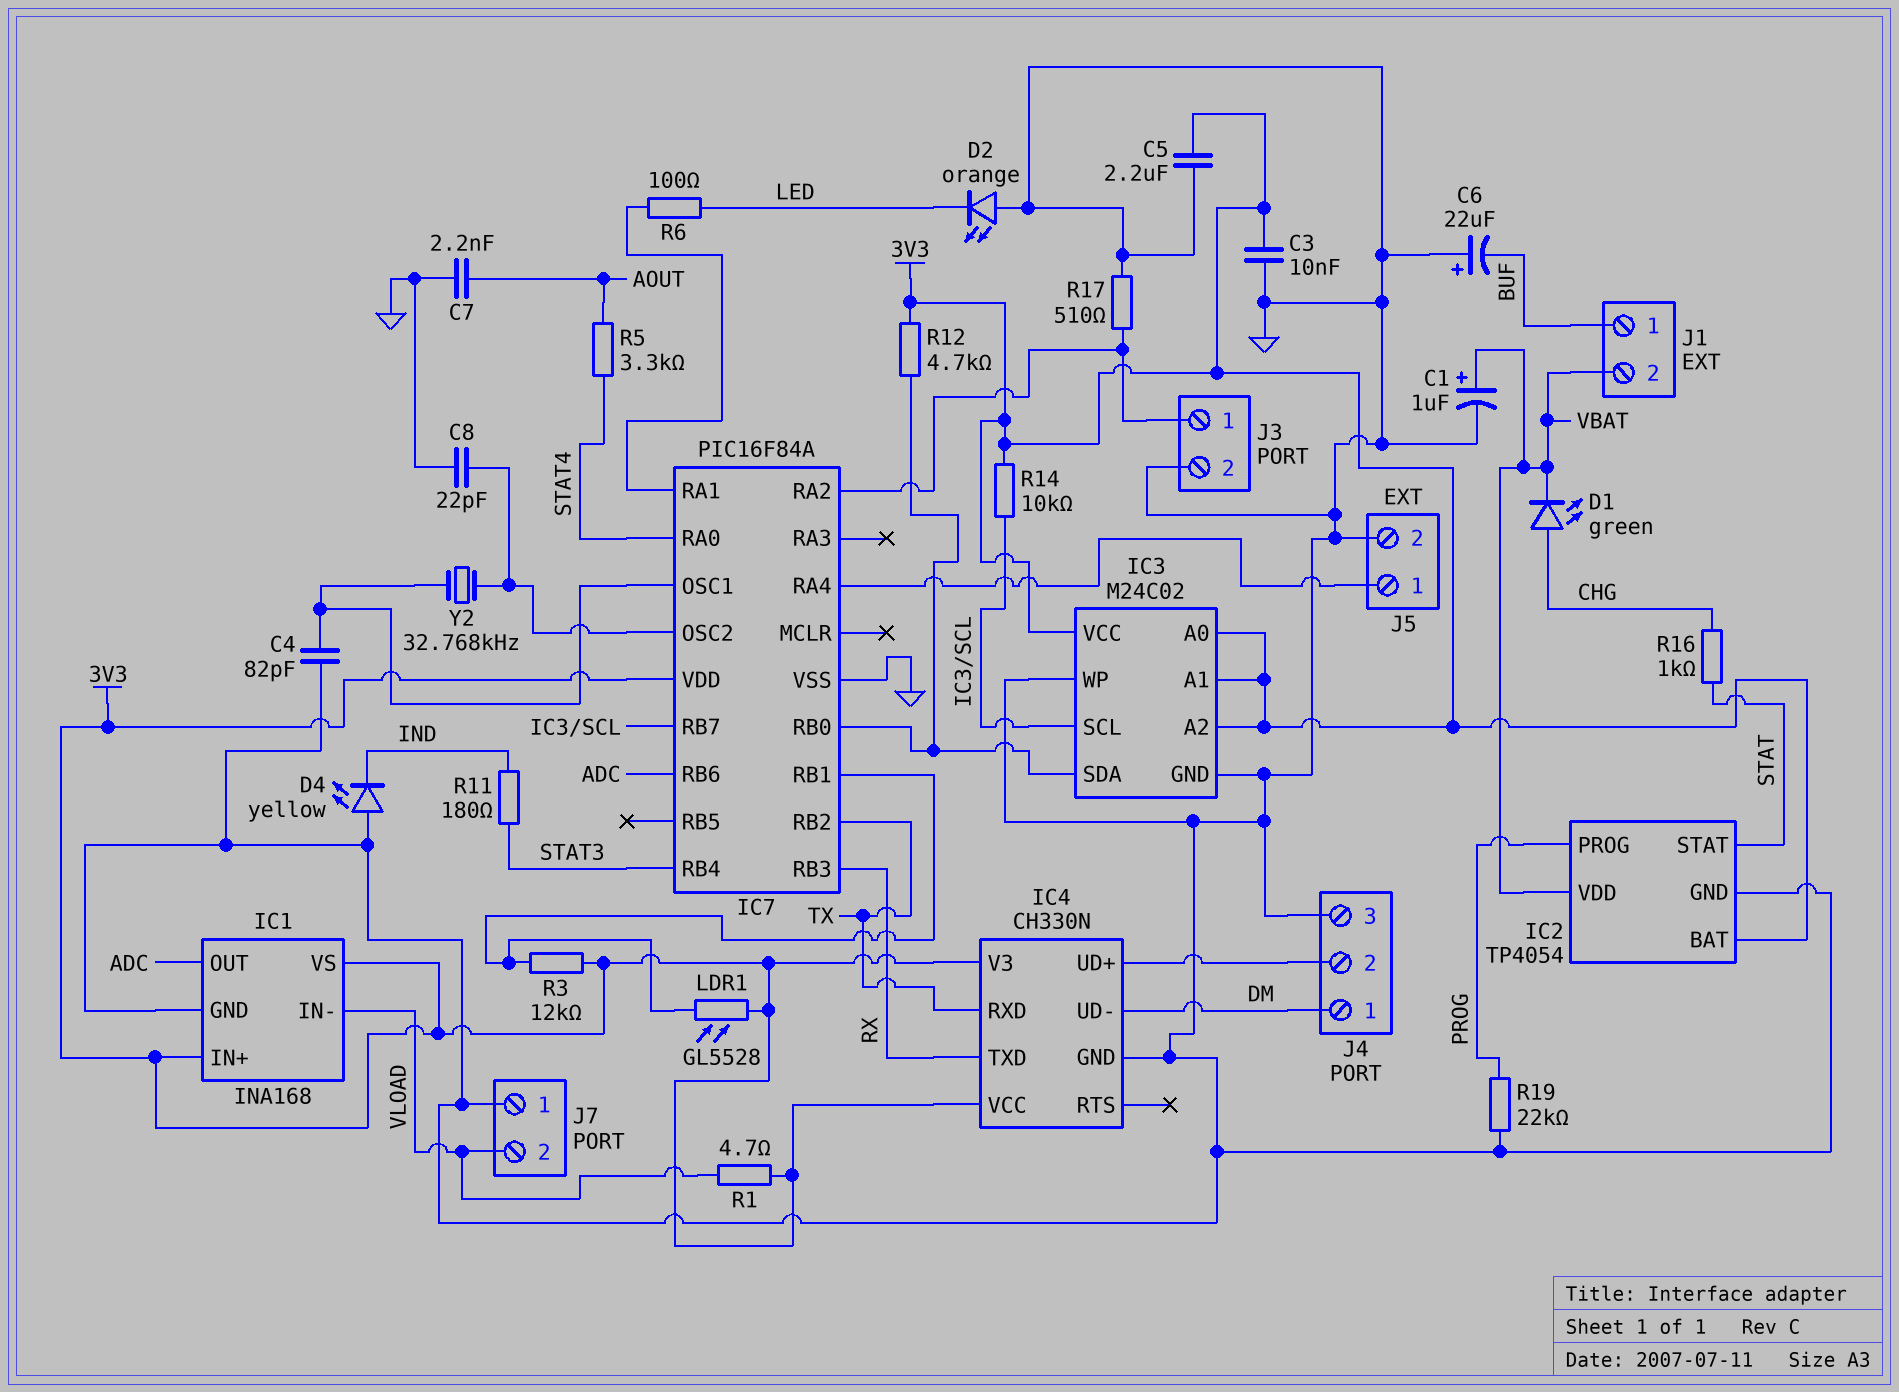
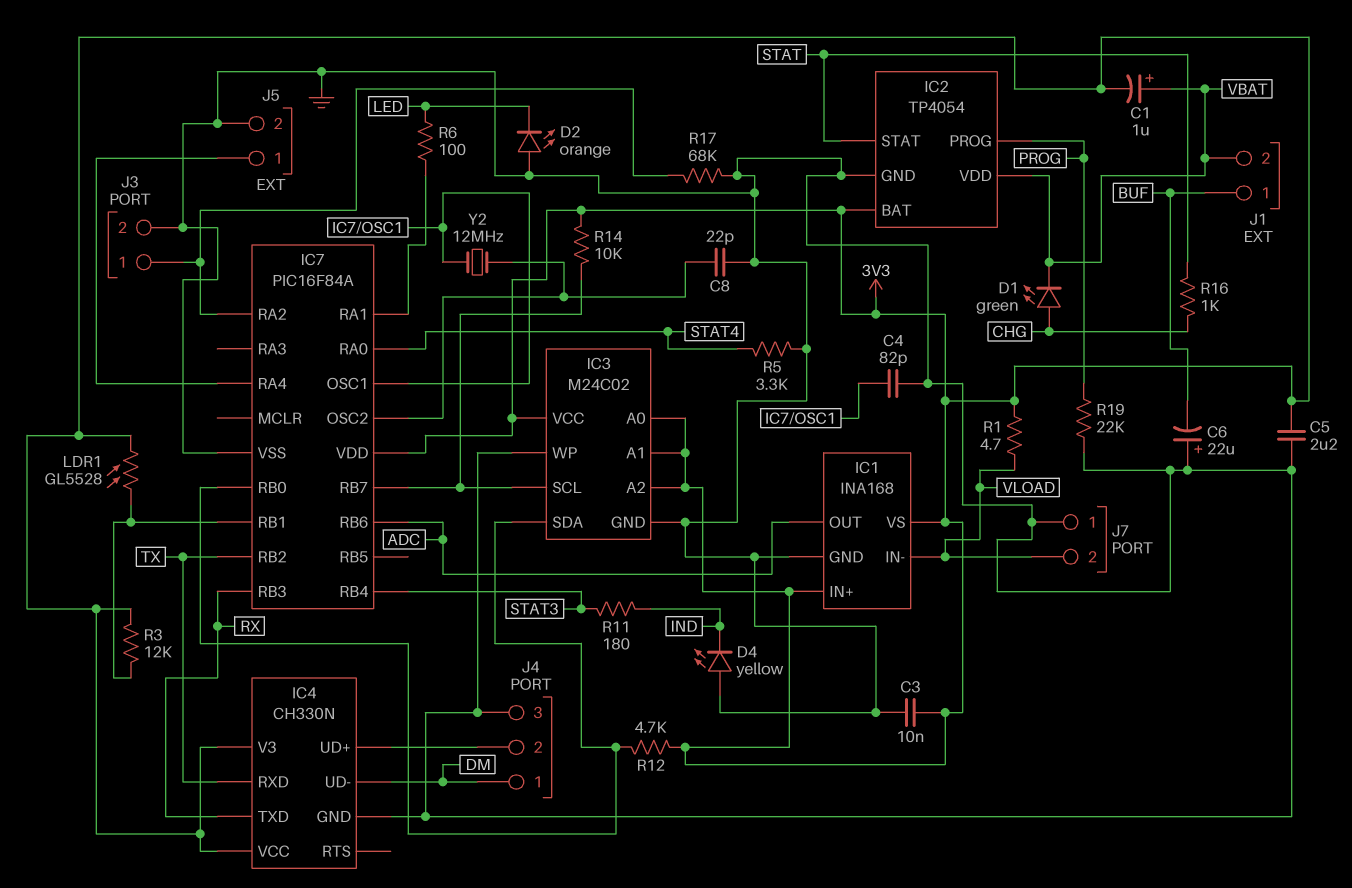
C1: 1uF (plus VBAT, minus GND) -> 1uF (plus VBAT, minus 3V3)
C7: 2.2nF (AOUT, GND) -> none
R5: 3.3k (AOUT, STAT4) -> 3.3k (GND, STAT4)
R17: 510 (GND, IC7/RA2) -> 68k (GND, IC7/RA2)
Y2: 32.768kHz (IC7/OSC1, IC7/OSC2) -> 12MHz (IC7/OSC1, IC7/OSC2)

